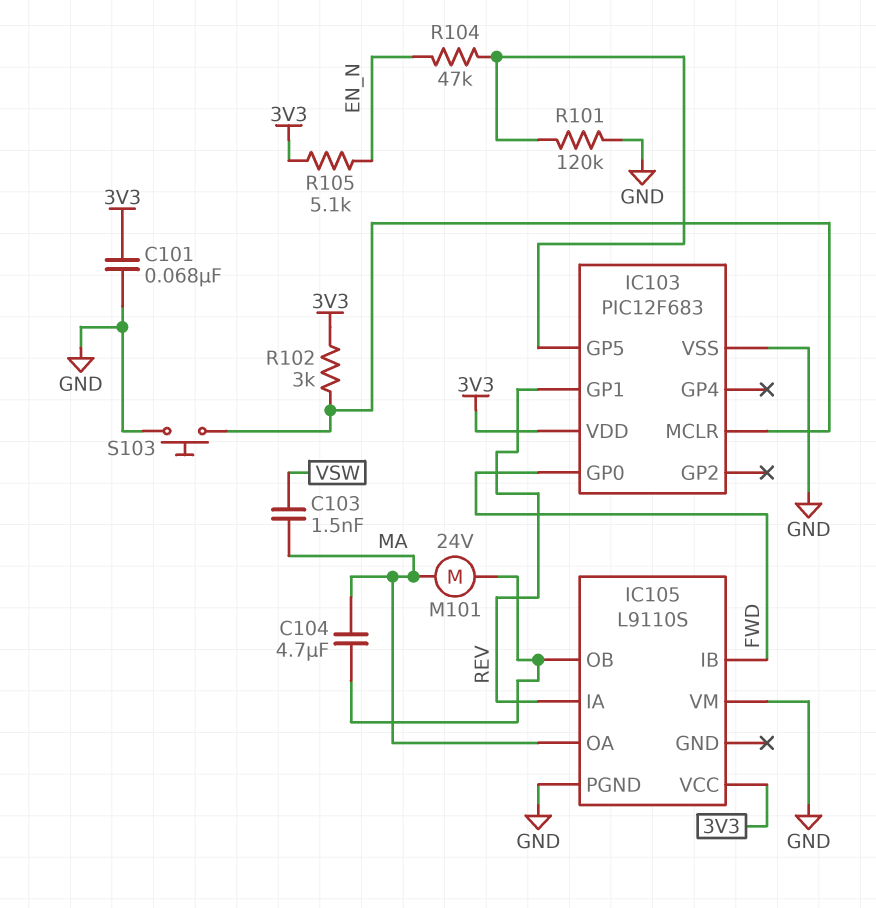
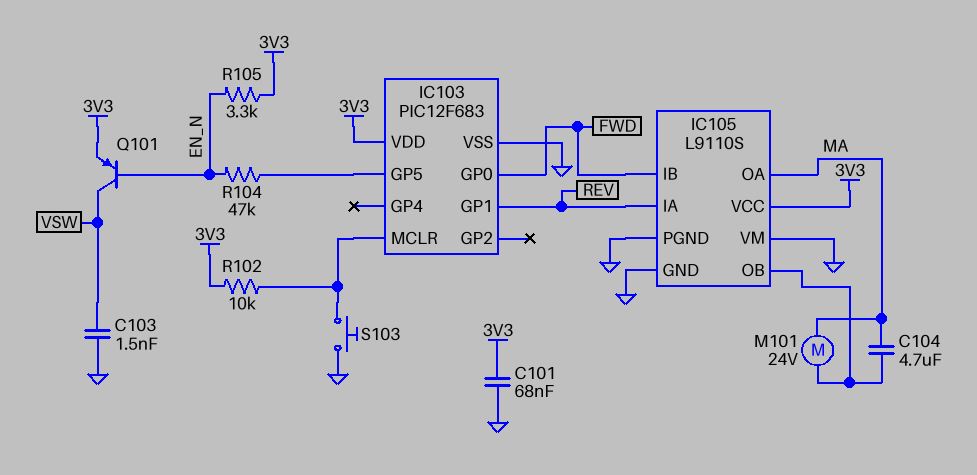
C103: 1.5nF (MA, VSW) -> 1.5nF (GND, VSW)
IC105 pin GND: none -> GND
Q101: none -> PNP (B EN_N, C VSW, E 3V3)
R101: 120k (GND, IC103/GP5) -> none
R102: 3k (3V3, IC103/MCLR) -> 10k (3V3, IC103/MCLR)
R105: 5.1k (3V3, EN_N) -> 3.3k (3V3, EN_N)

